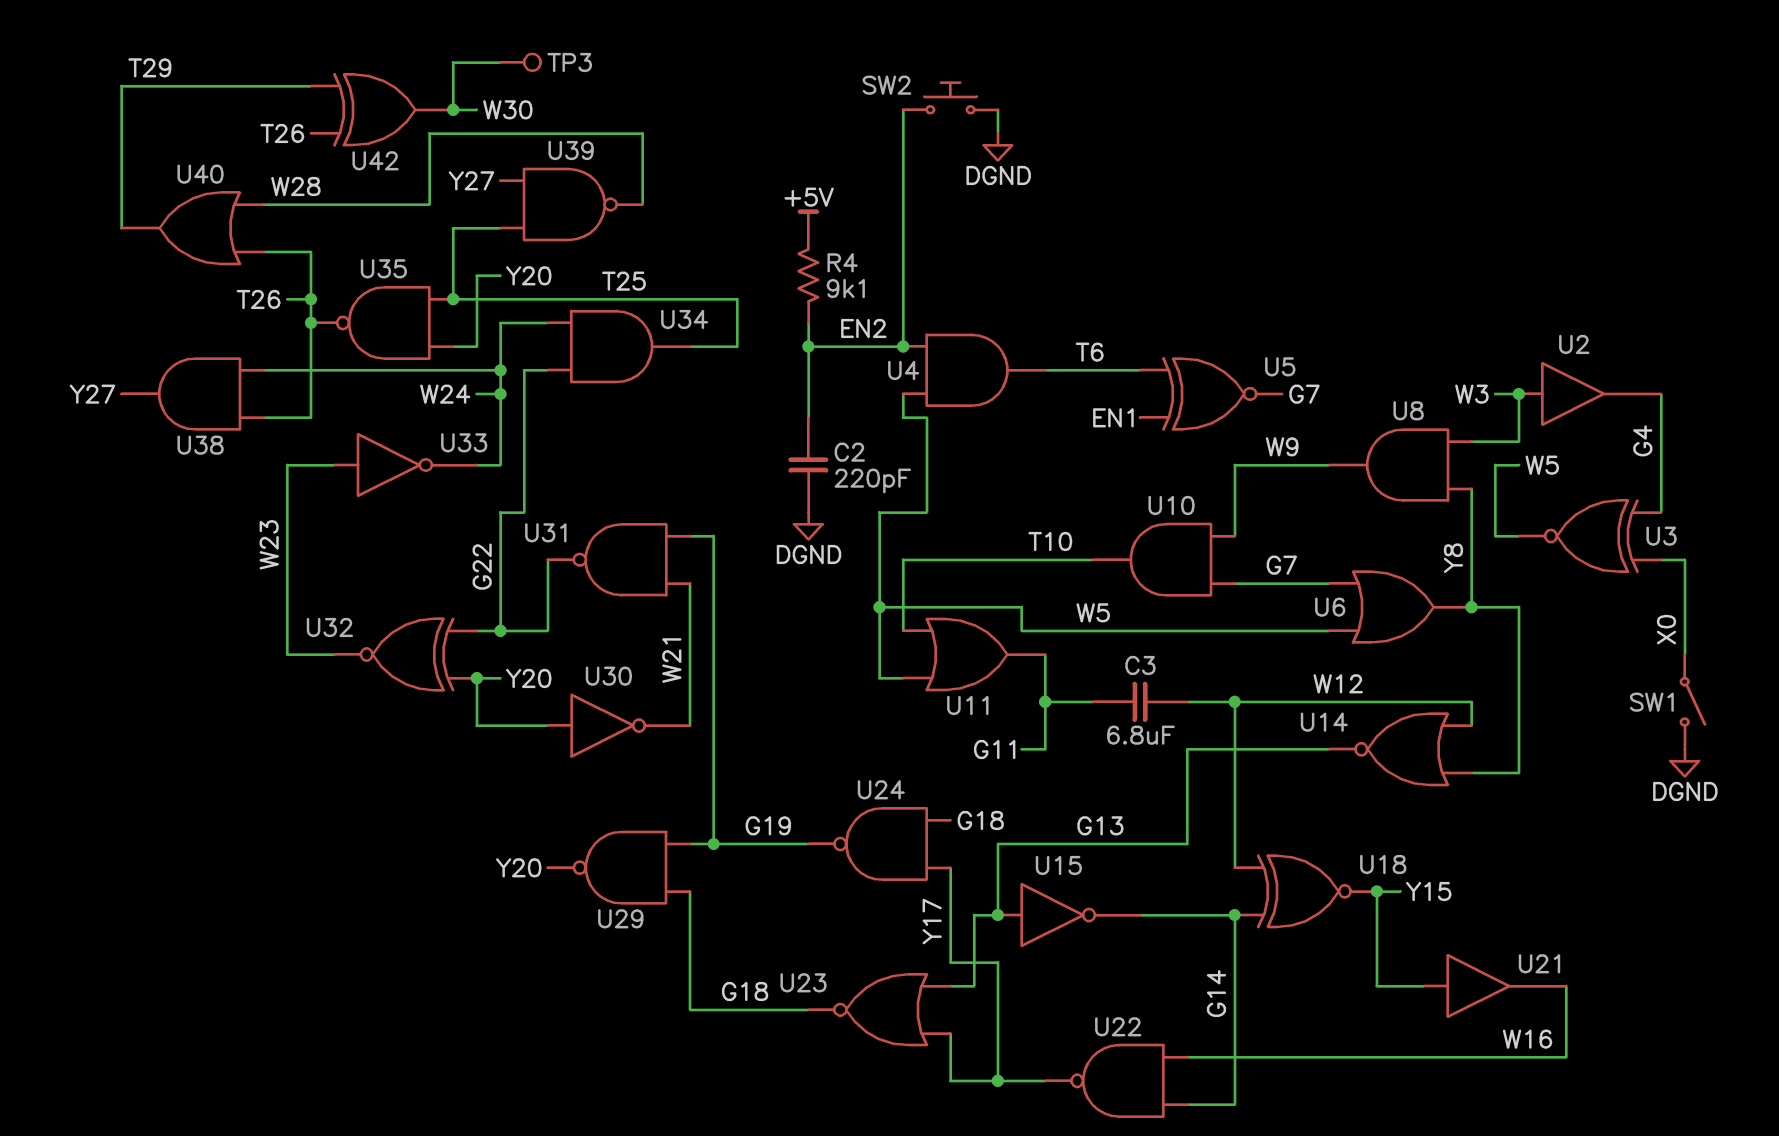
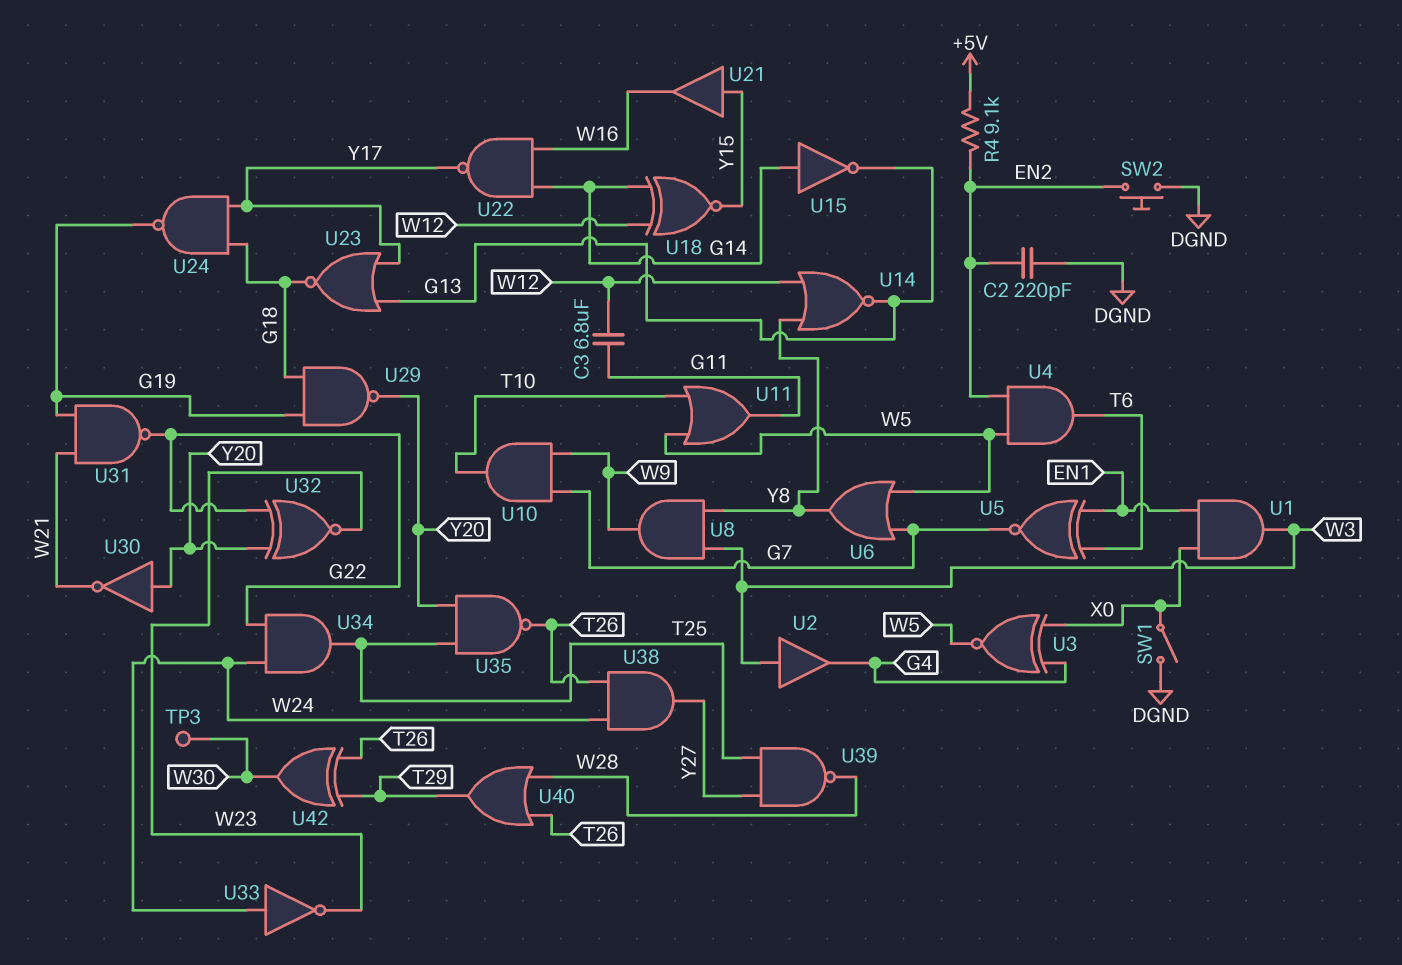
U1: none -> AND (in EN1, in X0, out W3)
U15: NOT (in G13, out G14) -> NOT (in G14, out G13)
U33: NOT (in W23, out W24) -> NOT (in W24, out W23)

